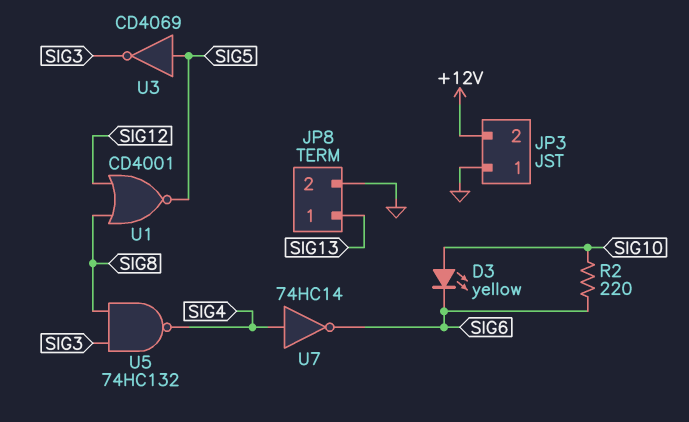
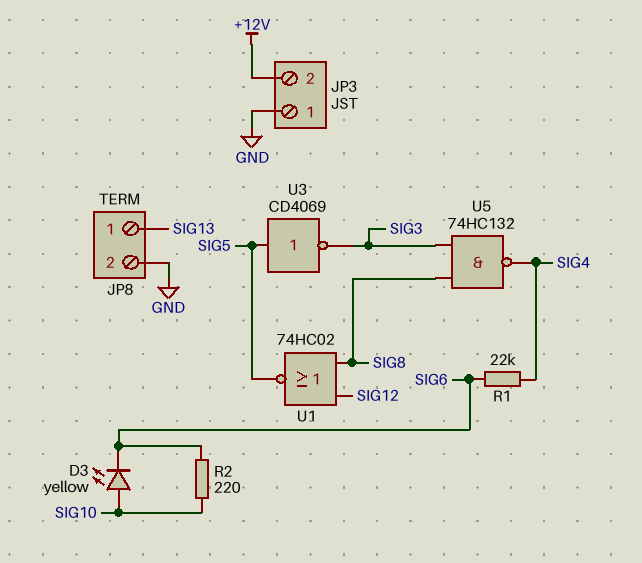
R1: none -> 22k (SIG4, SIG6)
U1: NOR CD4001 (in SIG8, in SIG12, out SIG5) -> NOR 74HC02 (in SIG8, in SIG12, out SIG5)
U7: NOT 74HC14 (in SIG4, out SIG6) -> none

